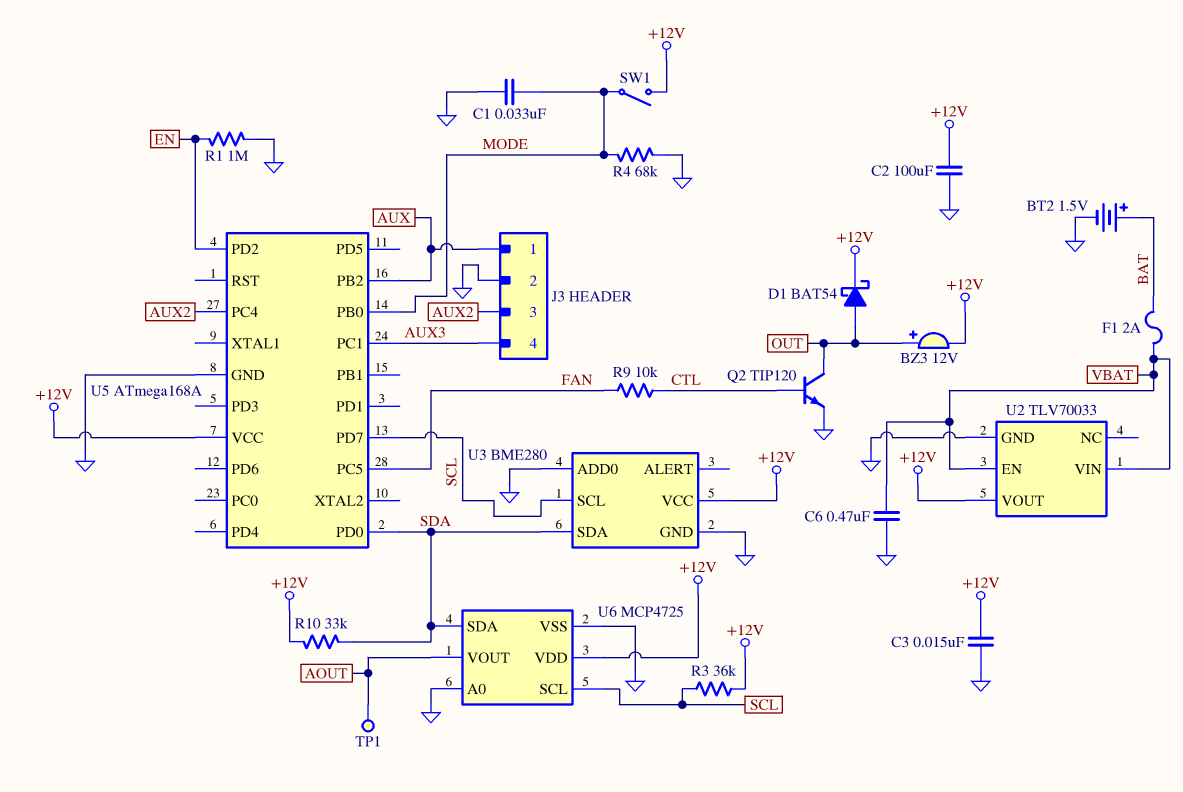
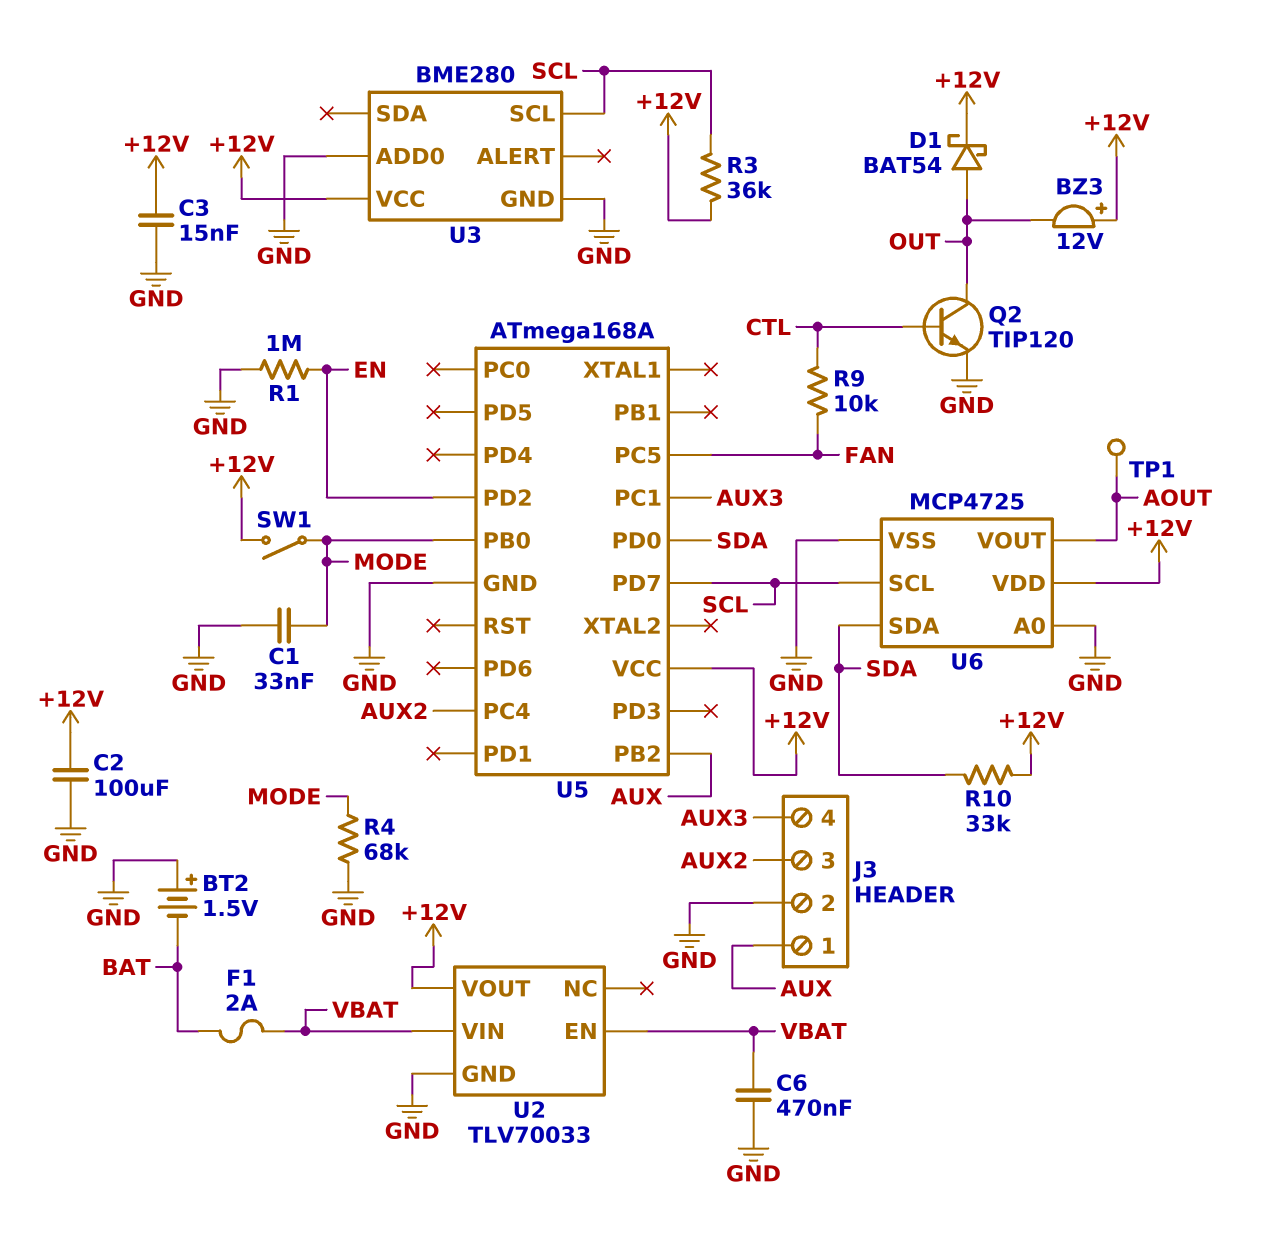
BT2: 1.5V (plus BAT, minus GND) -> 1.5V (plus GND, minus BAT)
BZ3: buzzer 12V (plus OUT, minus +12V) -> buzzer 12V (plus +12V, minus OUT)
U3 pin SDA: SDA -> none

